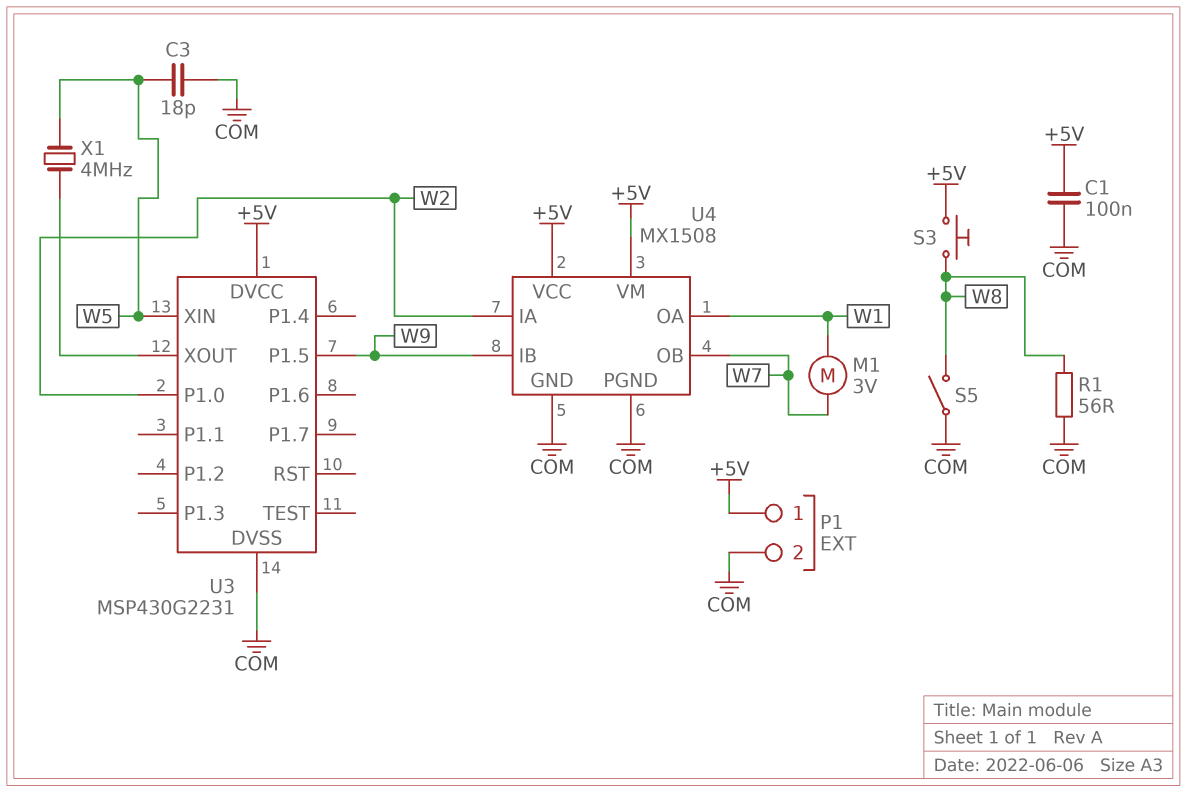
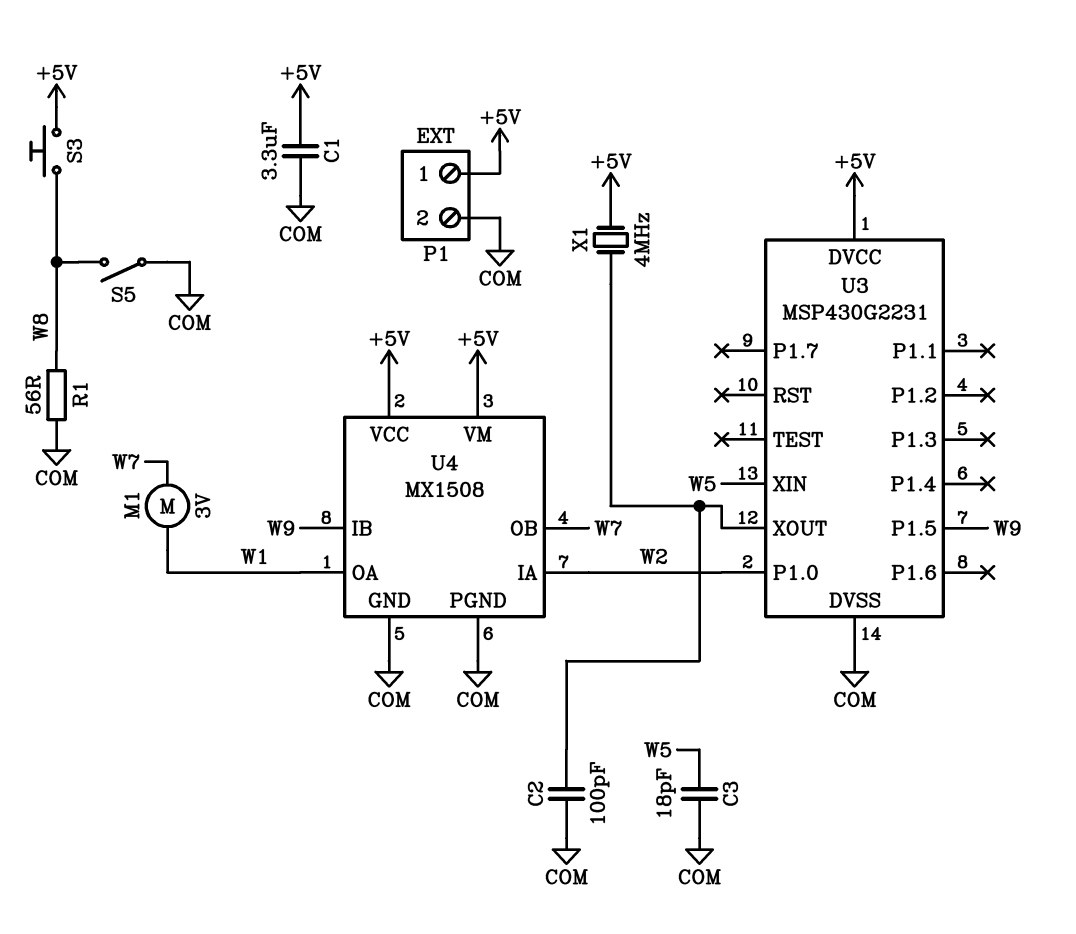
C1: 100nF (+5V, COM) -> 3.3uF (+5V, COM)
C2: none -> 100pF (COM, U3/XOUT)
X1: 4MHz (U3/XOUT, W5) -> 4MHz (+5V, U3/XOUT)

